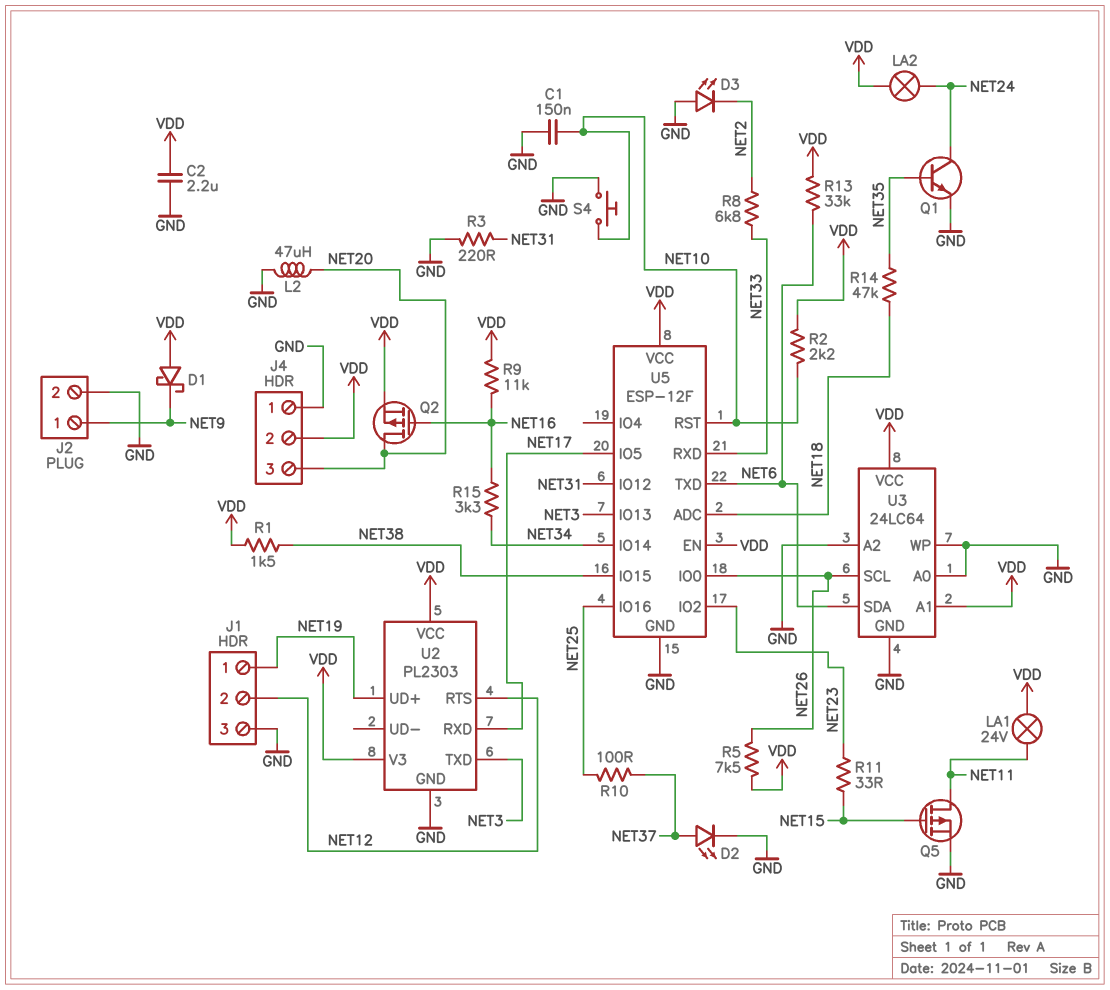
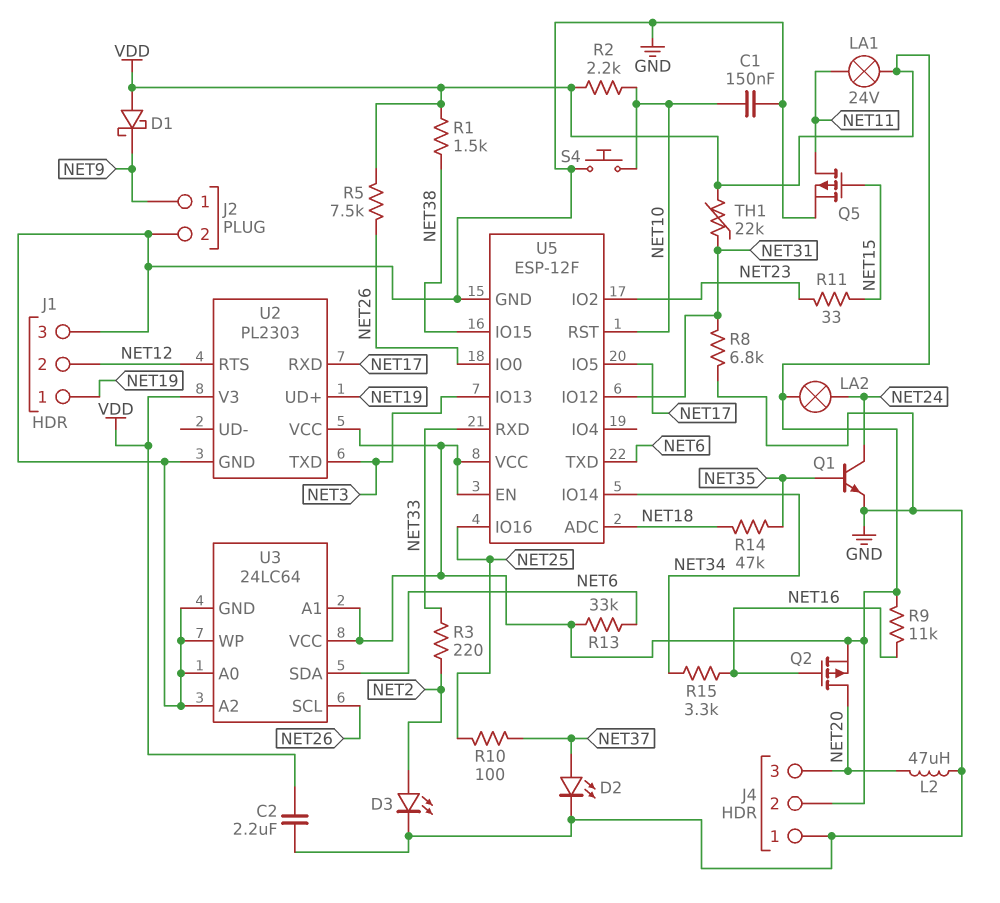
D3: LED (A GND, K NET2) -> LED (A NET2, K GND)
R3: 220 (GND, NET31) -> 220 (NET2, NET33)
R8: 6.8k (NET2, NET33) -> 6.8k (GND, NET31)
TH1: none -> 22k (NET31, VDD)

